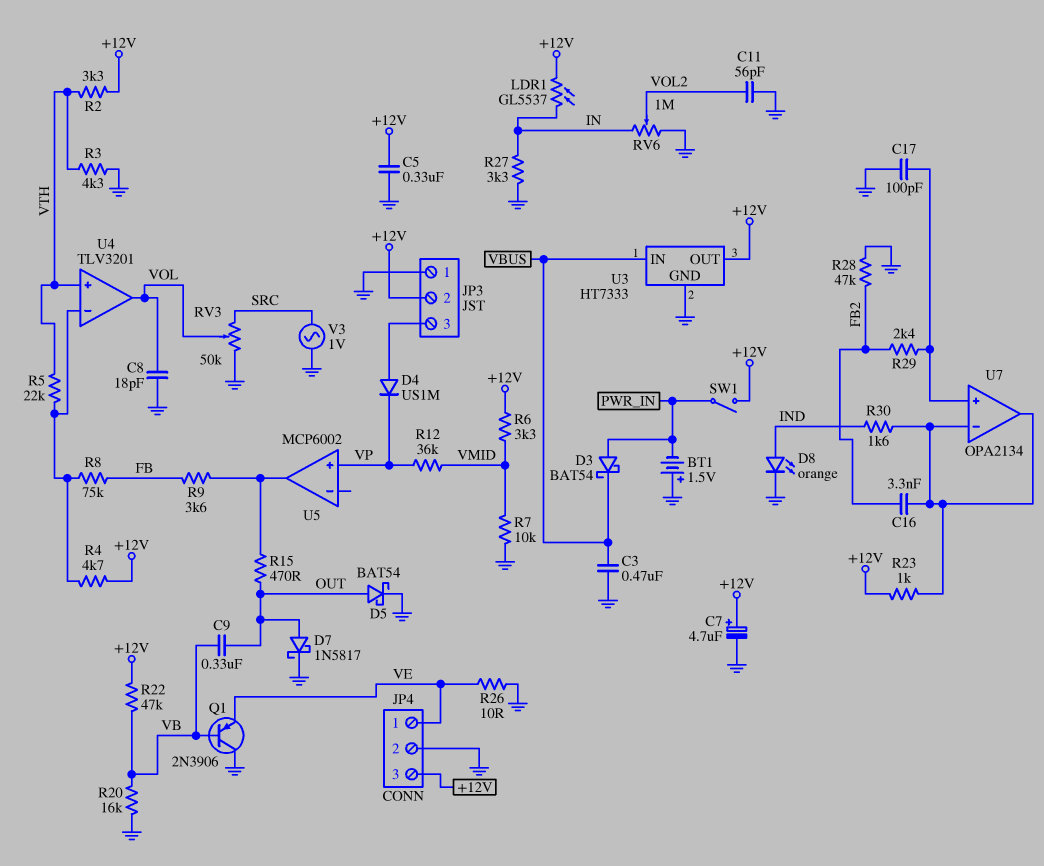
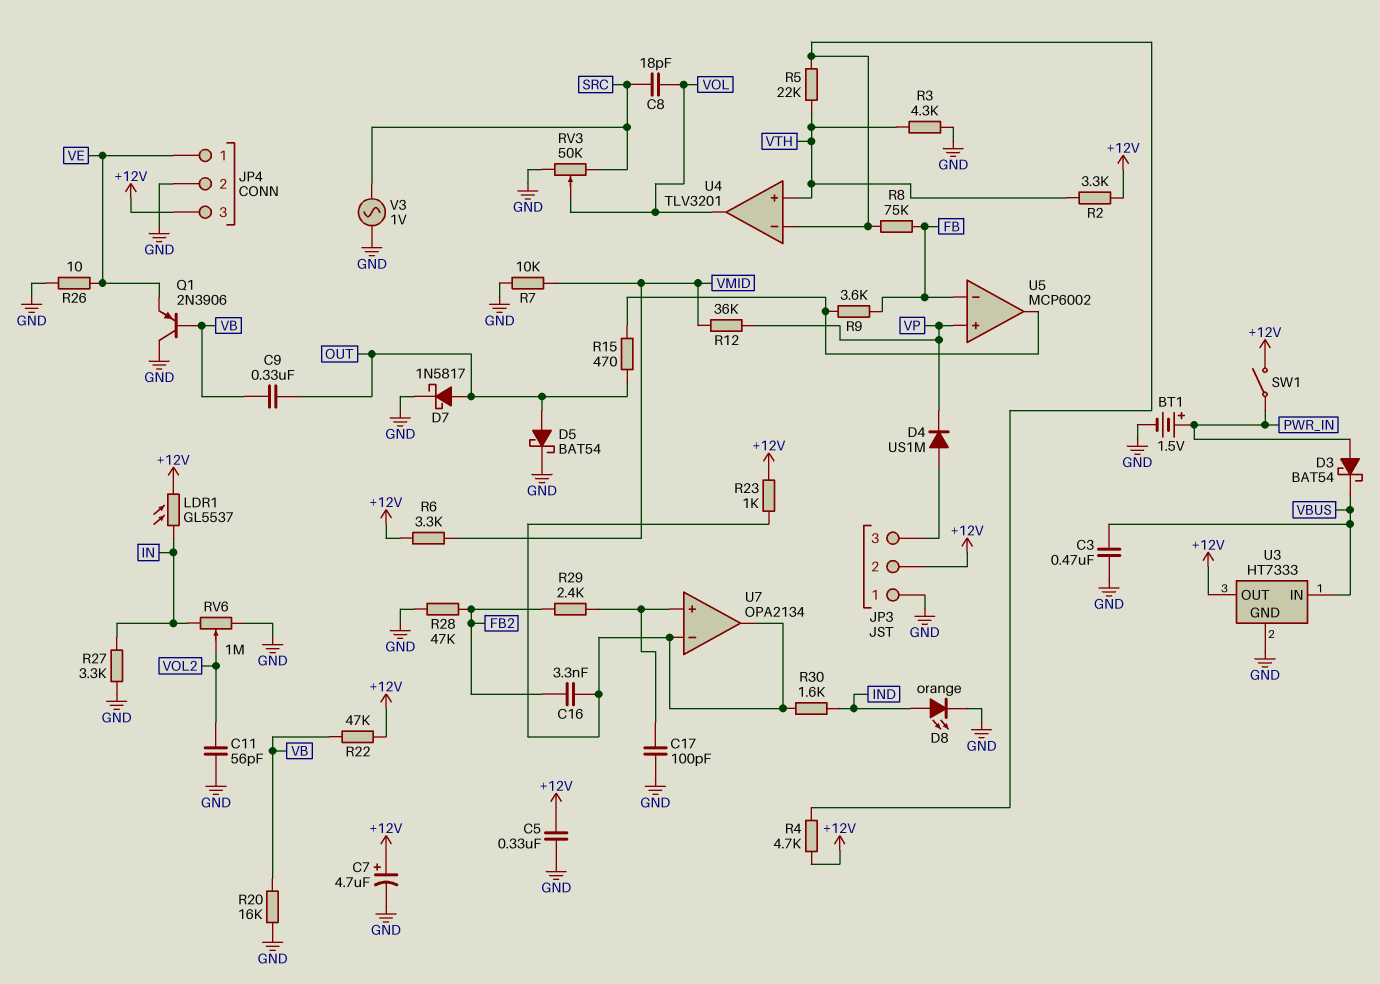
BT1: 1.5V (plus GND, minus PWR_IN) -> 1.5V (plus PWR_IN, minus GND)
C8: 18pF (GND, VOL) -> 18pF (SRC, VOL)
U5 pin in-: none -> FB

